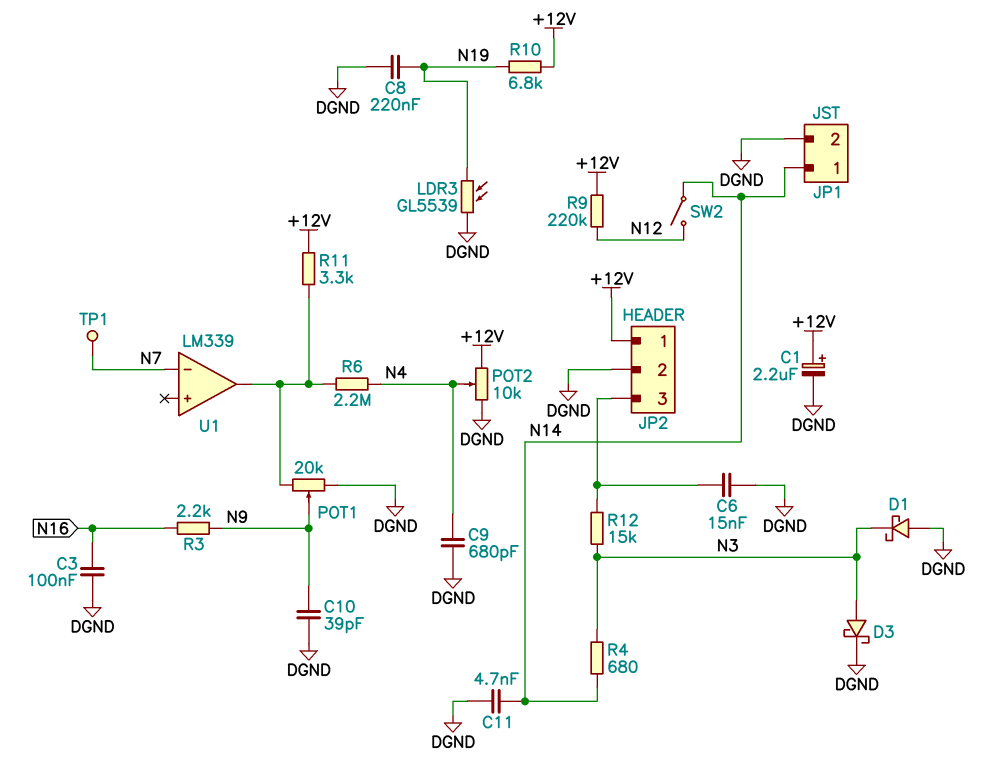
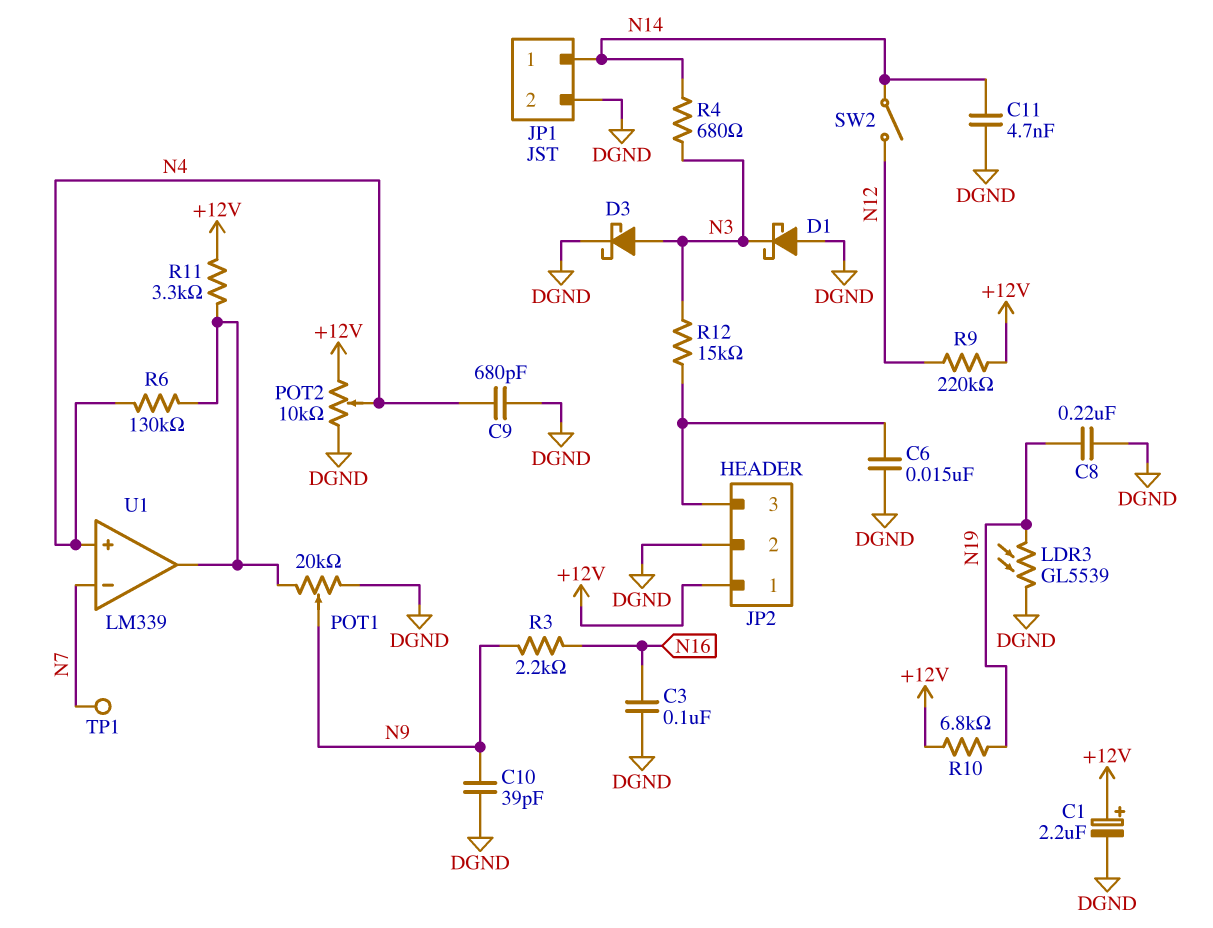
R6: 2.2M (N4, U1/out) -> 130k (N4, U1/out)
U1 pin in+: none -> N4

